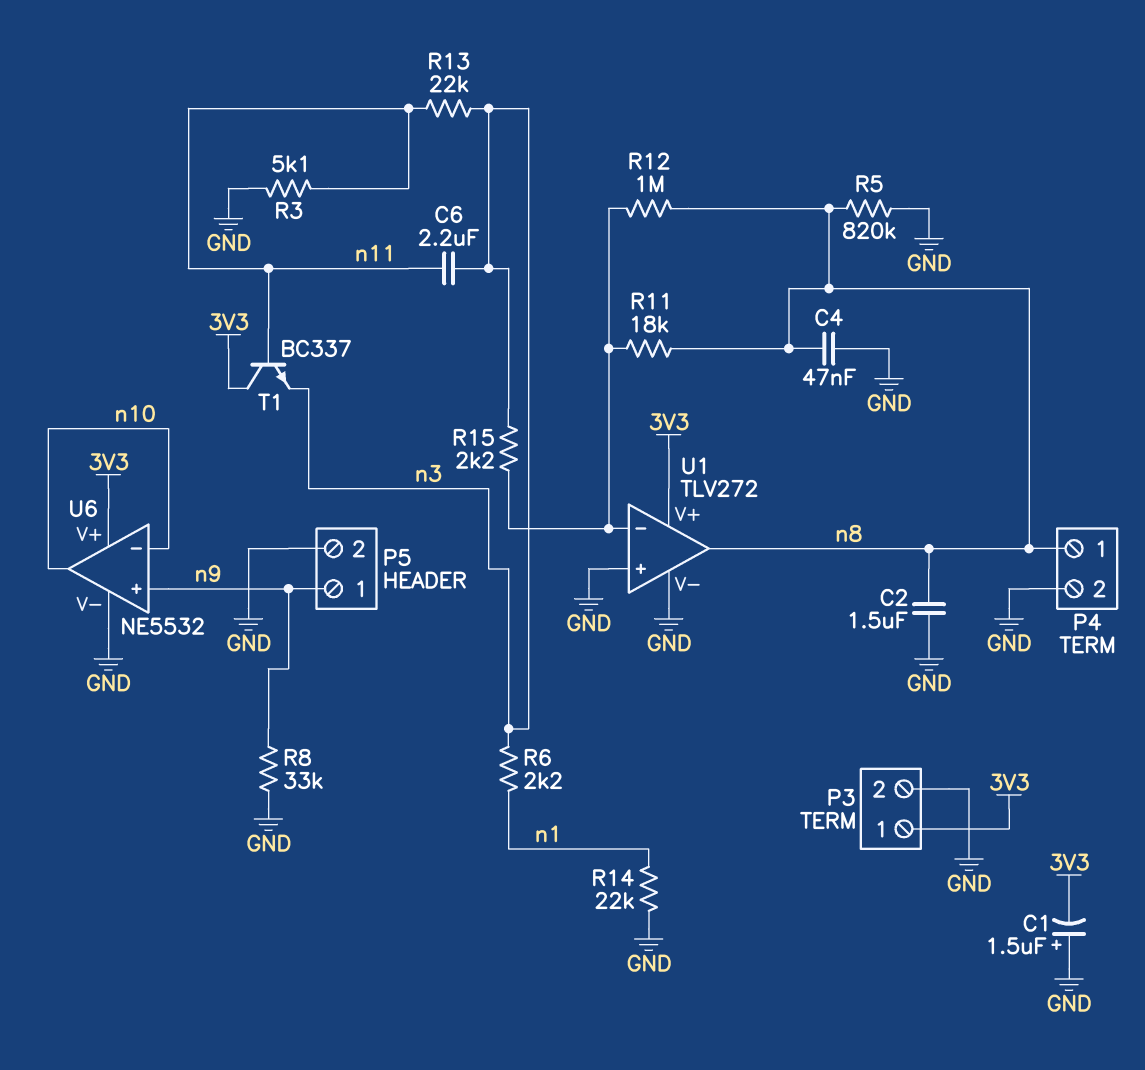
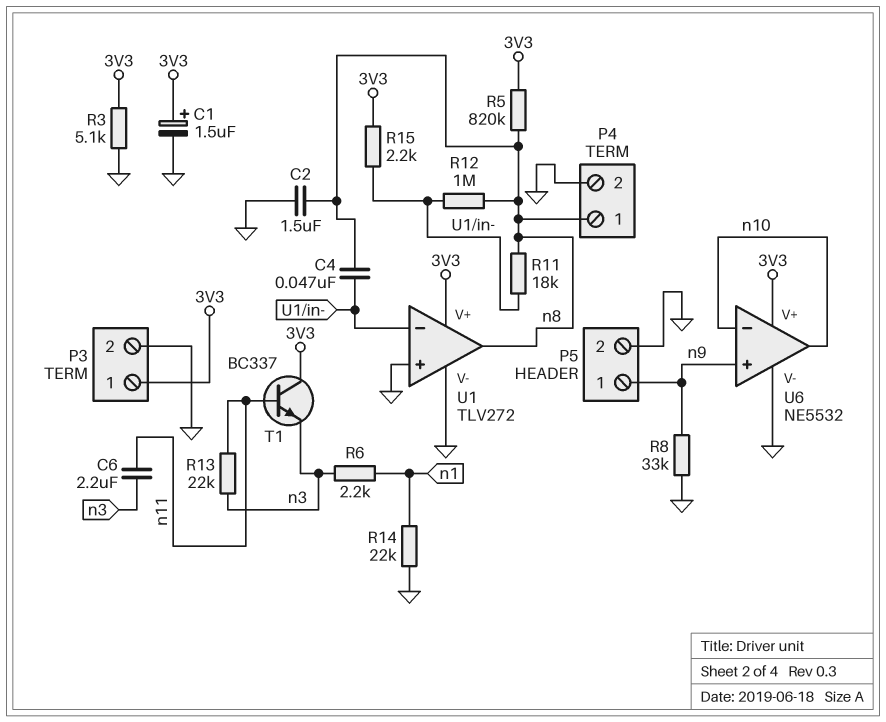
C1: 1.5uF (plus GND, minus 3V3) -> 1.5uF (plus 3V3, minus GND)
C4: 47nF (GND, n8) -> 47nF (U1/in-, n8)
R3: 5.1k (GND, n11) -> 5.1k (3V3, GND)
R5: 820k (GND, n8) -> 820k (3V3, n8)
R15: 2.2k (U1/in-, n3) -> 2.2k (3V3, U1/in-)

